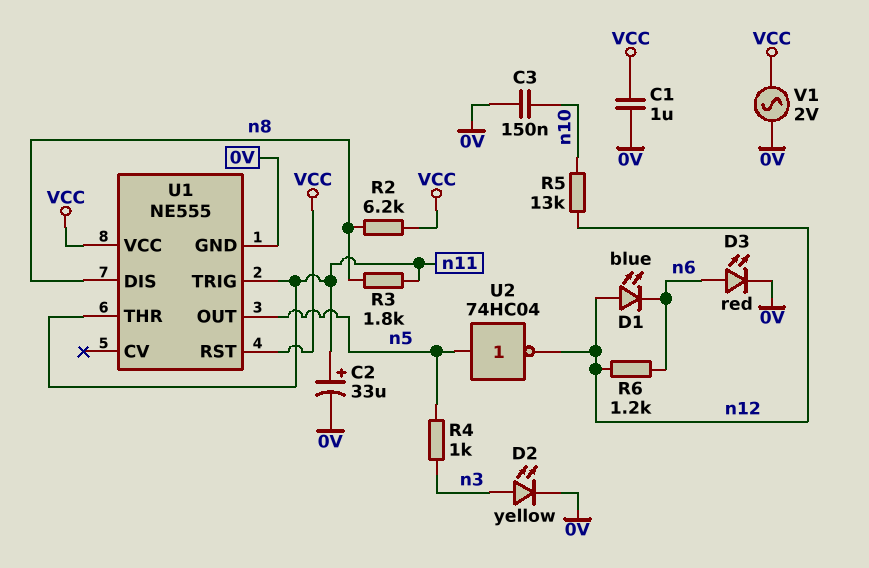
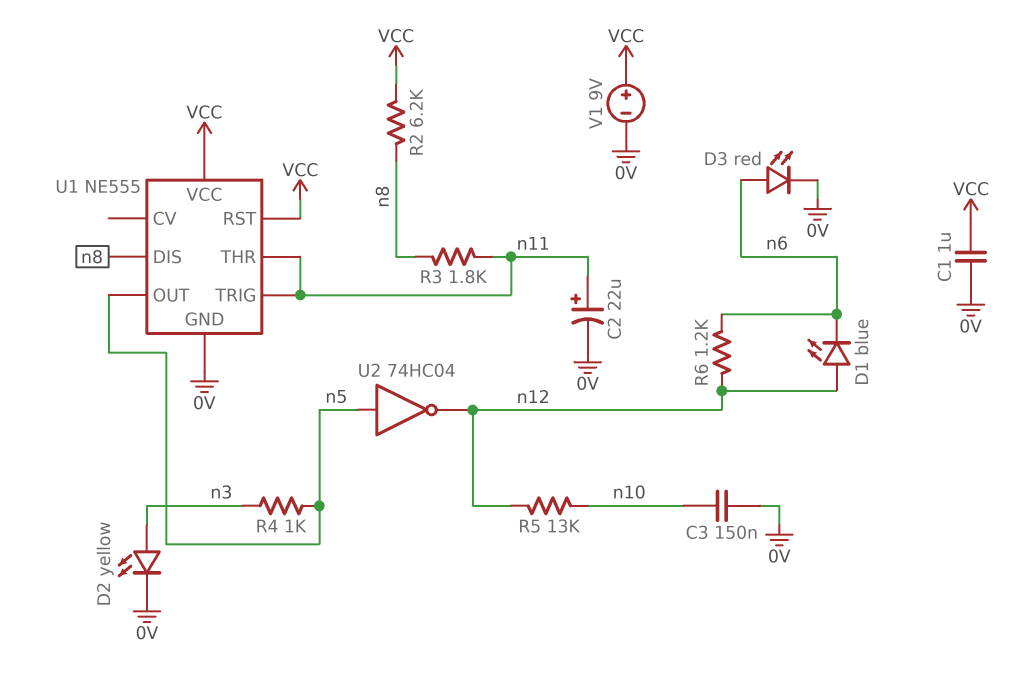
C2: 33uF (plus n11, minus 0V) -> 22uF (plus n11, minus 0V)
V1: AC 2V (0V, VCC) -> 9V (plus VCC, minus 0V)

